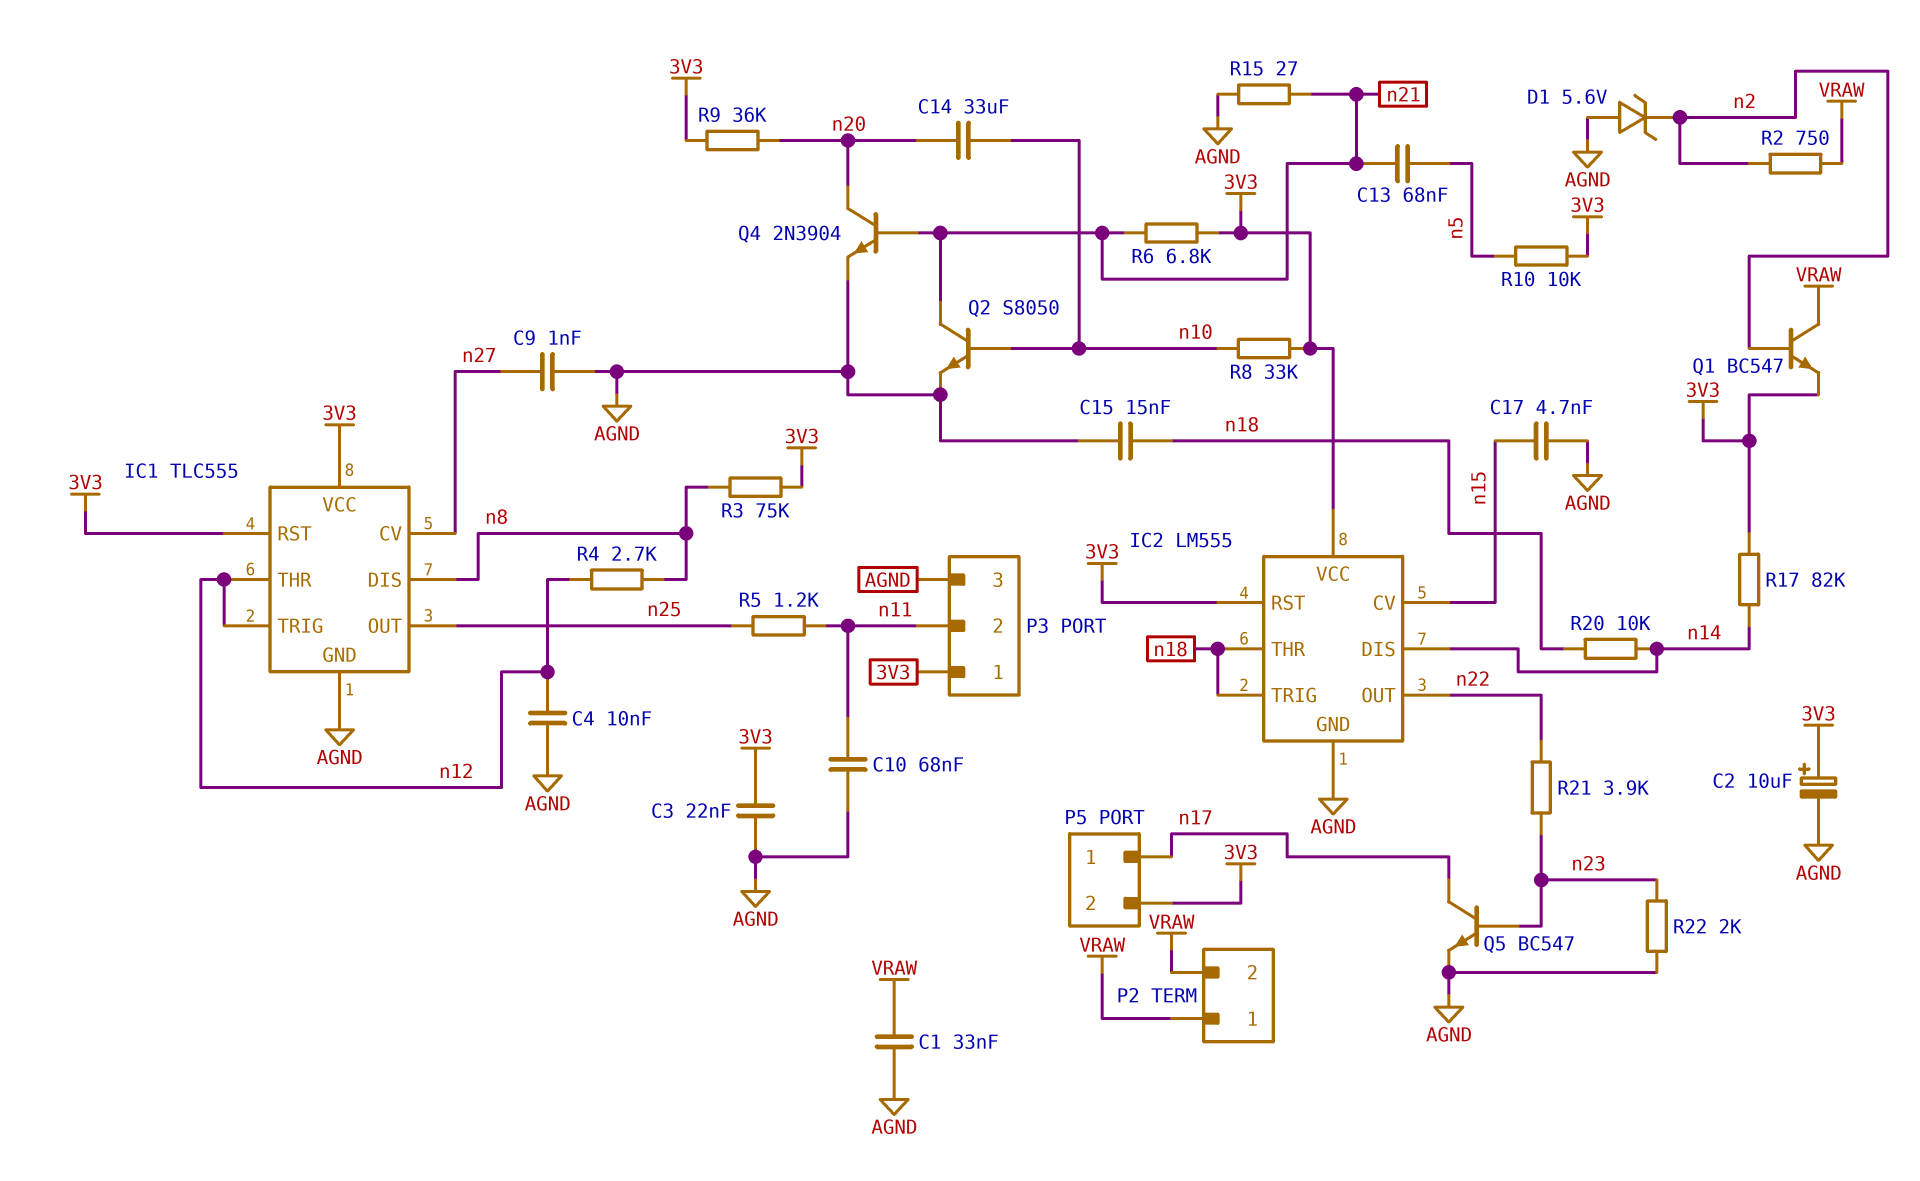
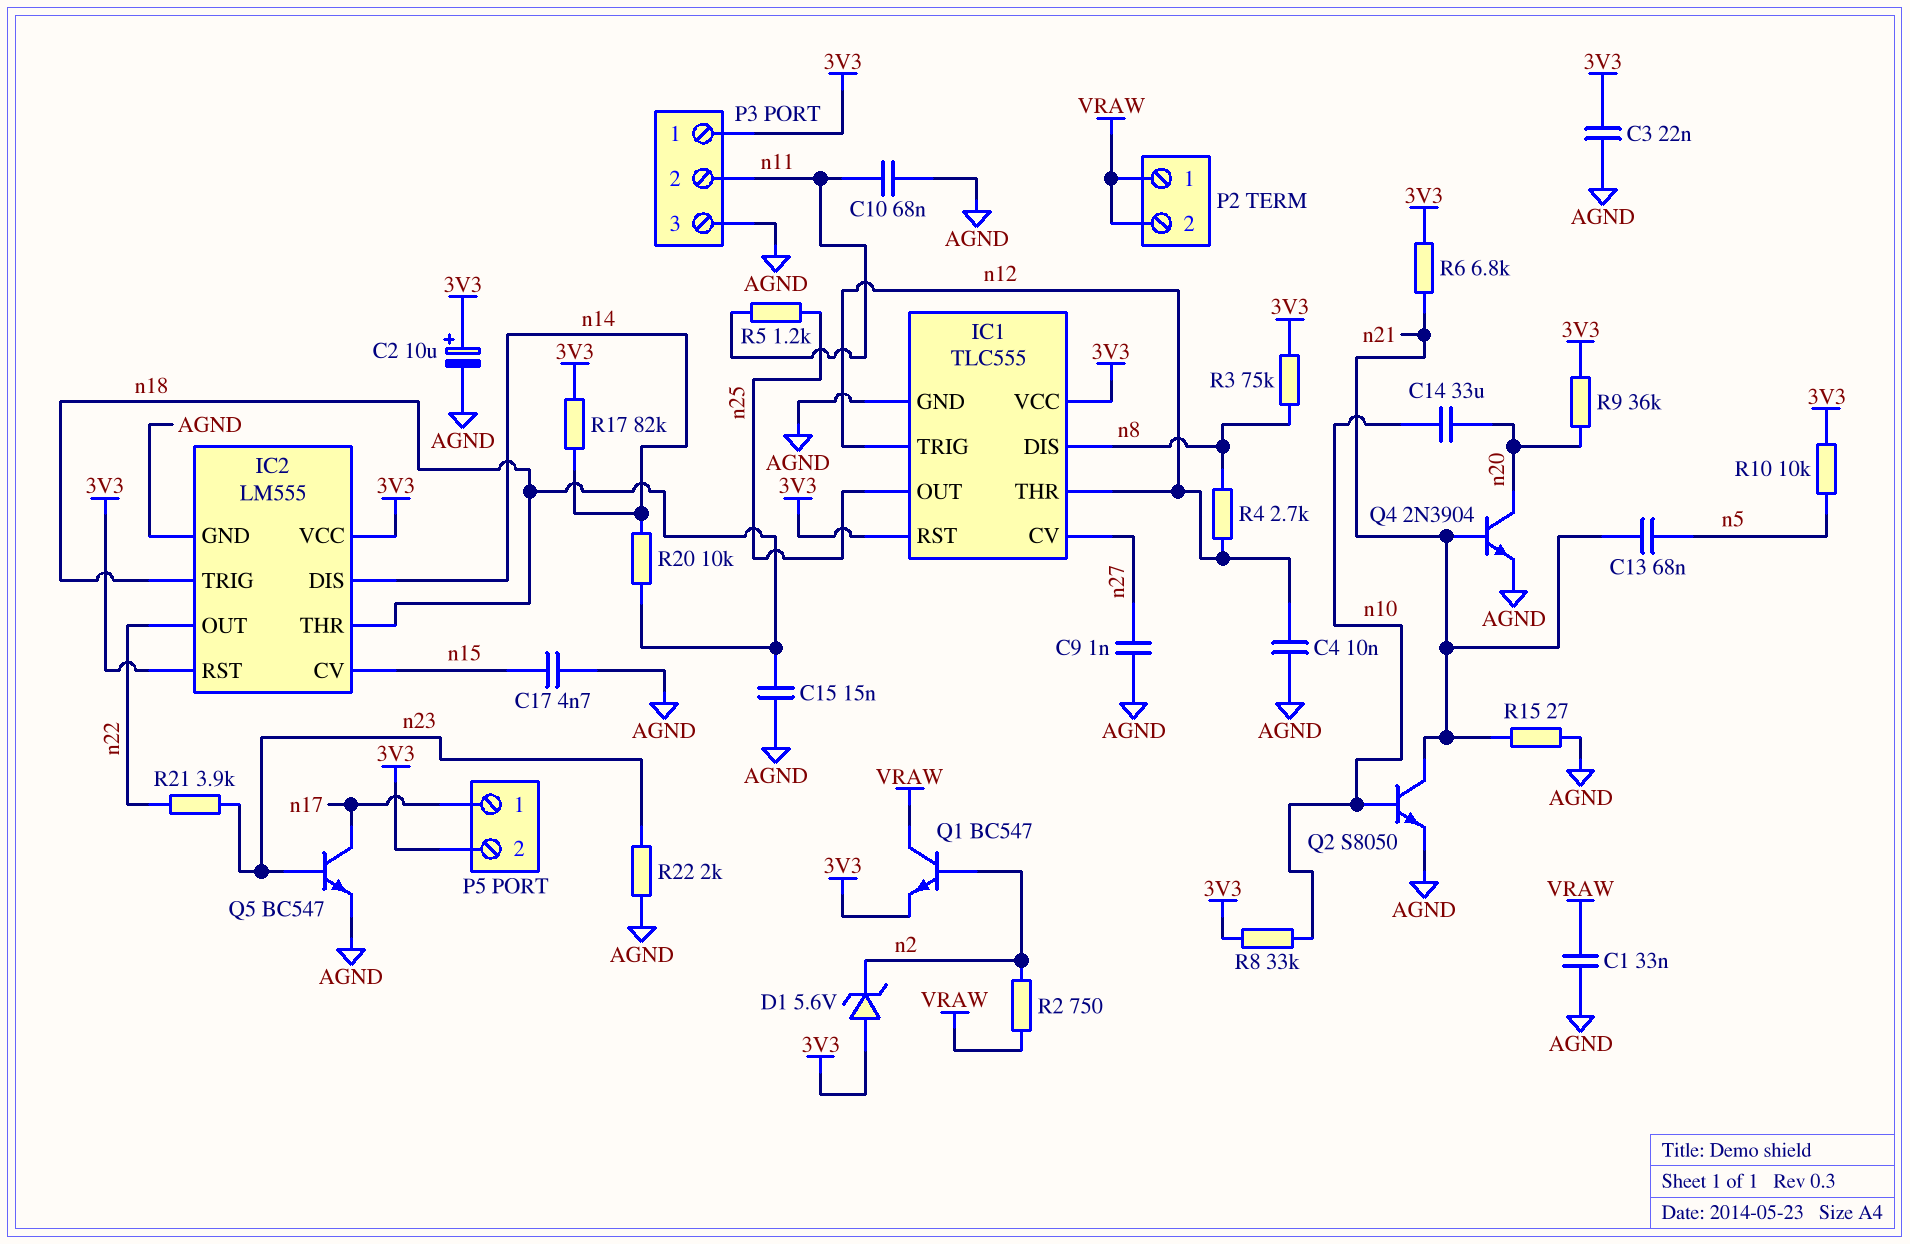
D1: zener 5.6V (A AGND, K n2) -> zener 5.6V (A 3V3, K n2)

